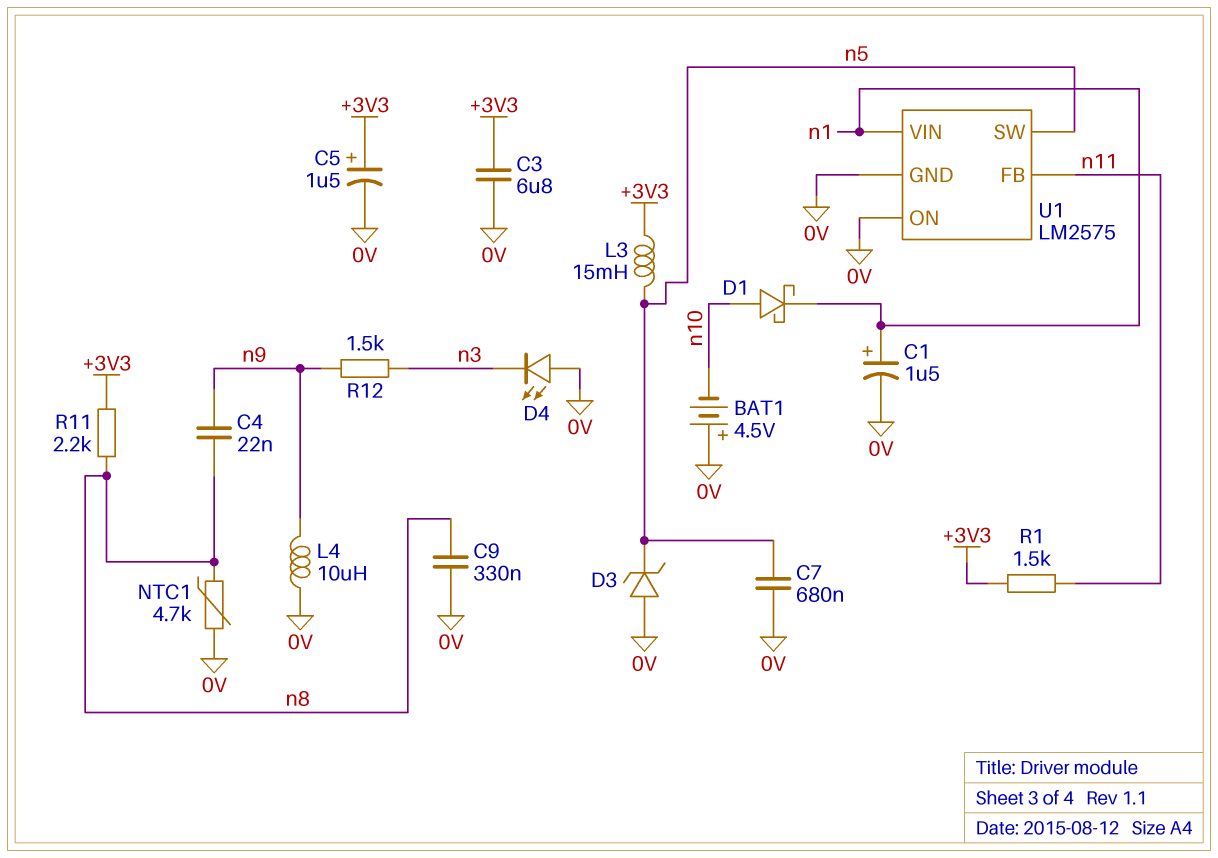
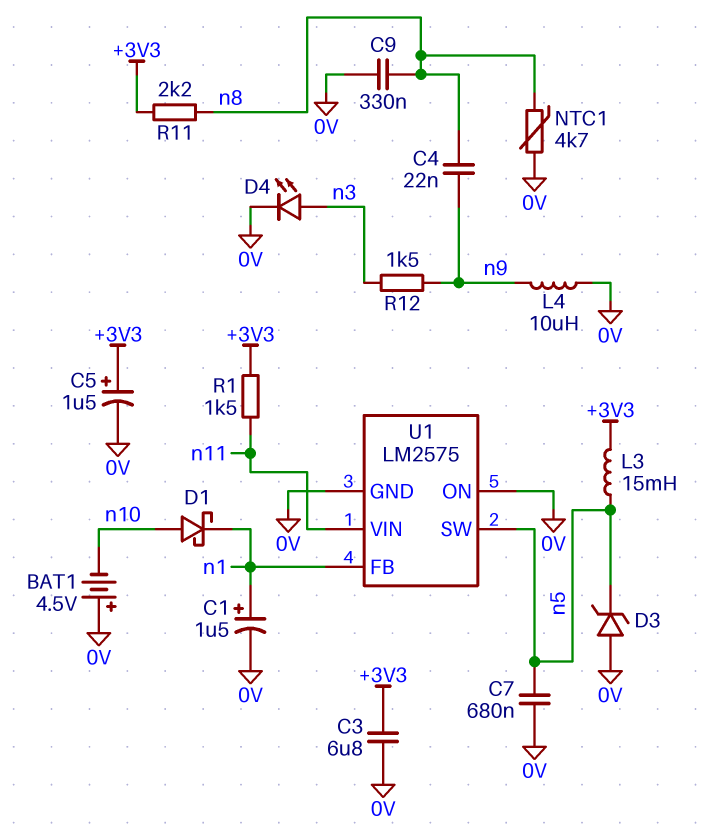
D4: LED (A 0V, K n3) -> LED (A n3, K 0V)
U1 pin FB: n11 -> n1
U1 pin VIN: n1 -> n11

